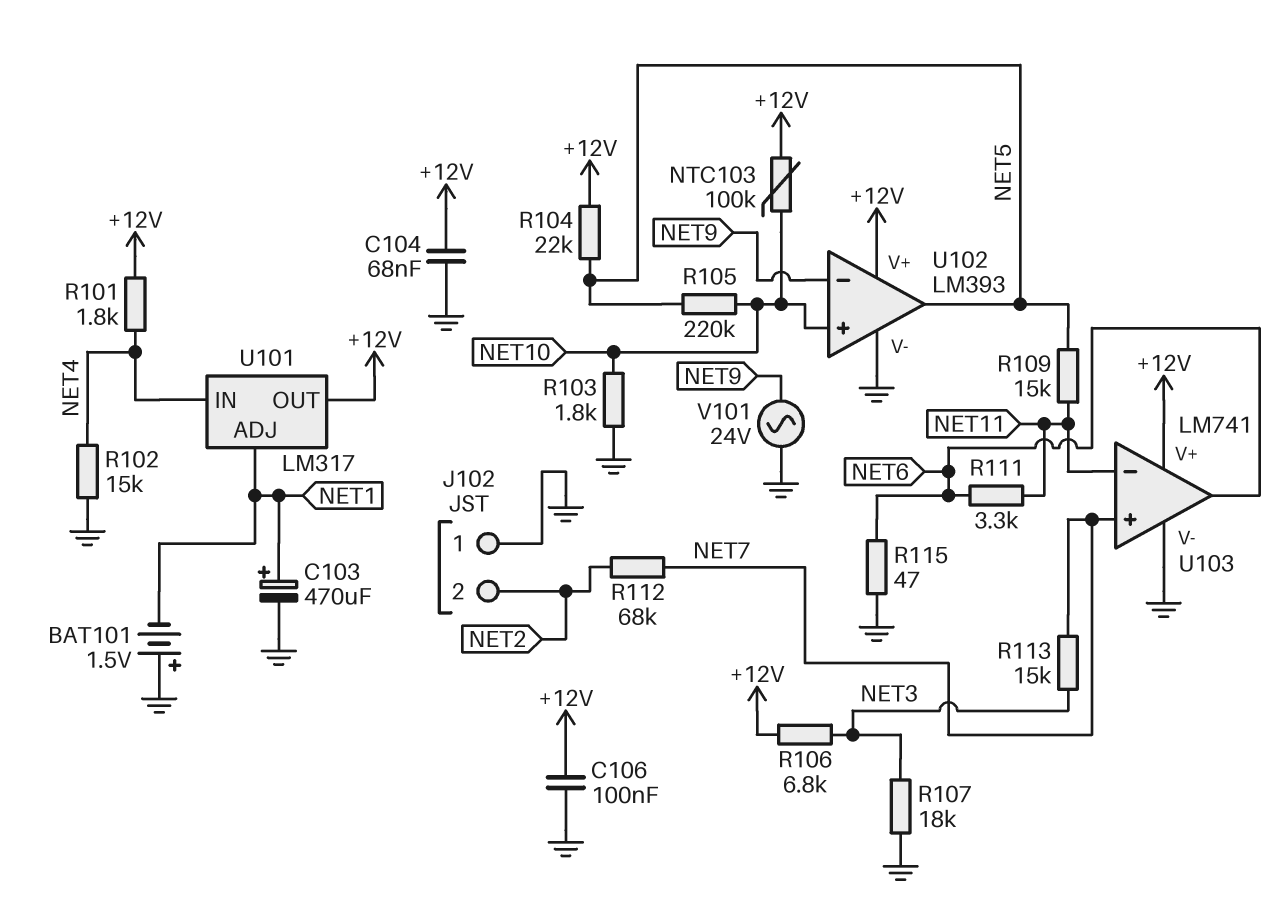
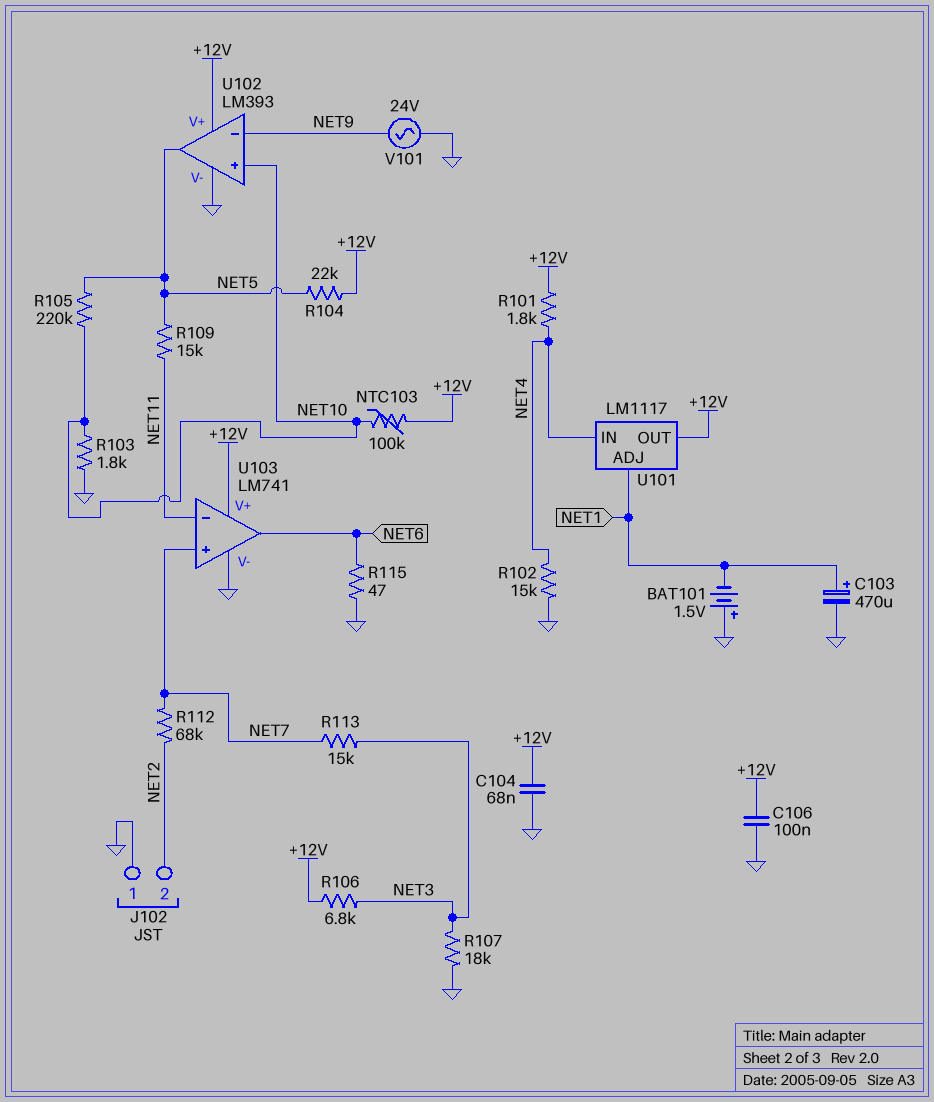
R111: 3.3k (NET6, NET11) -> none
U101: LM317 -> LM1117

